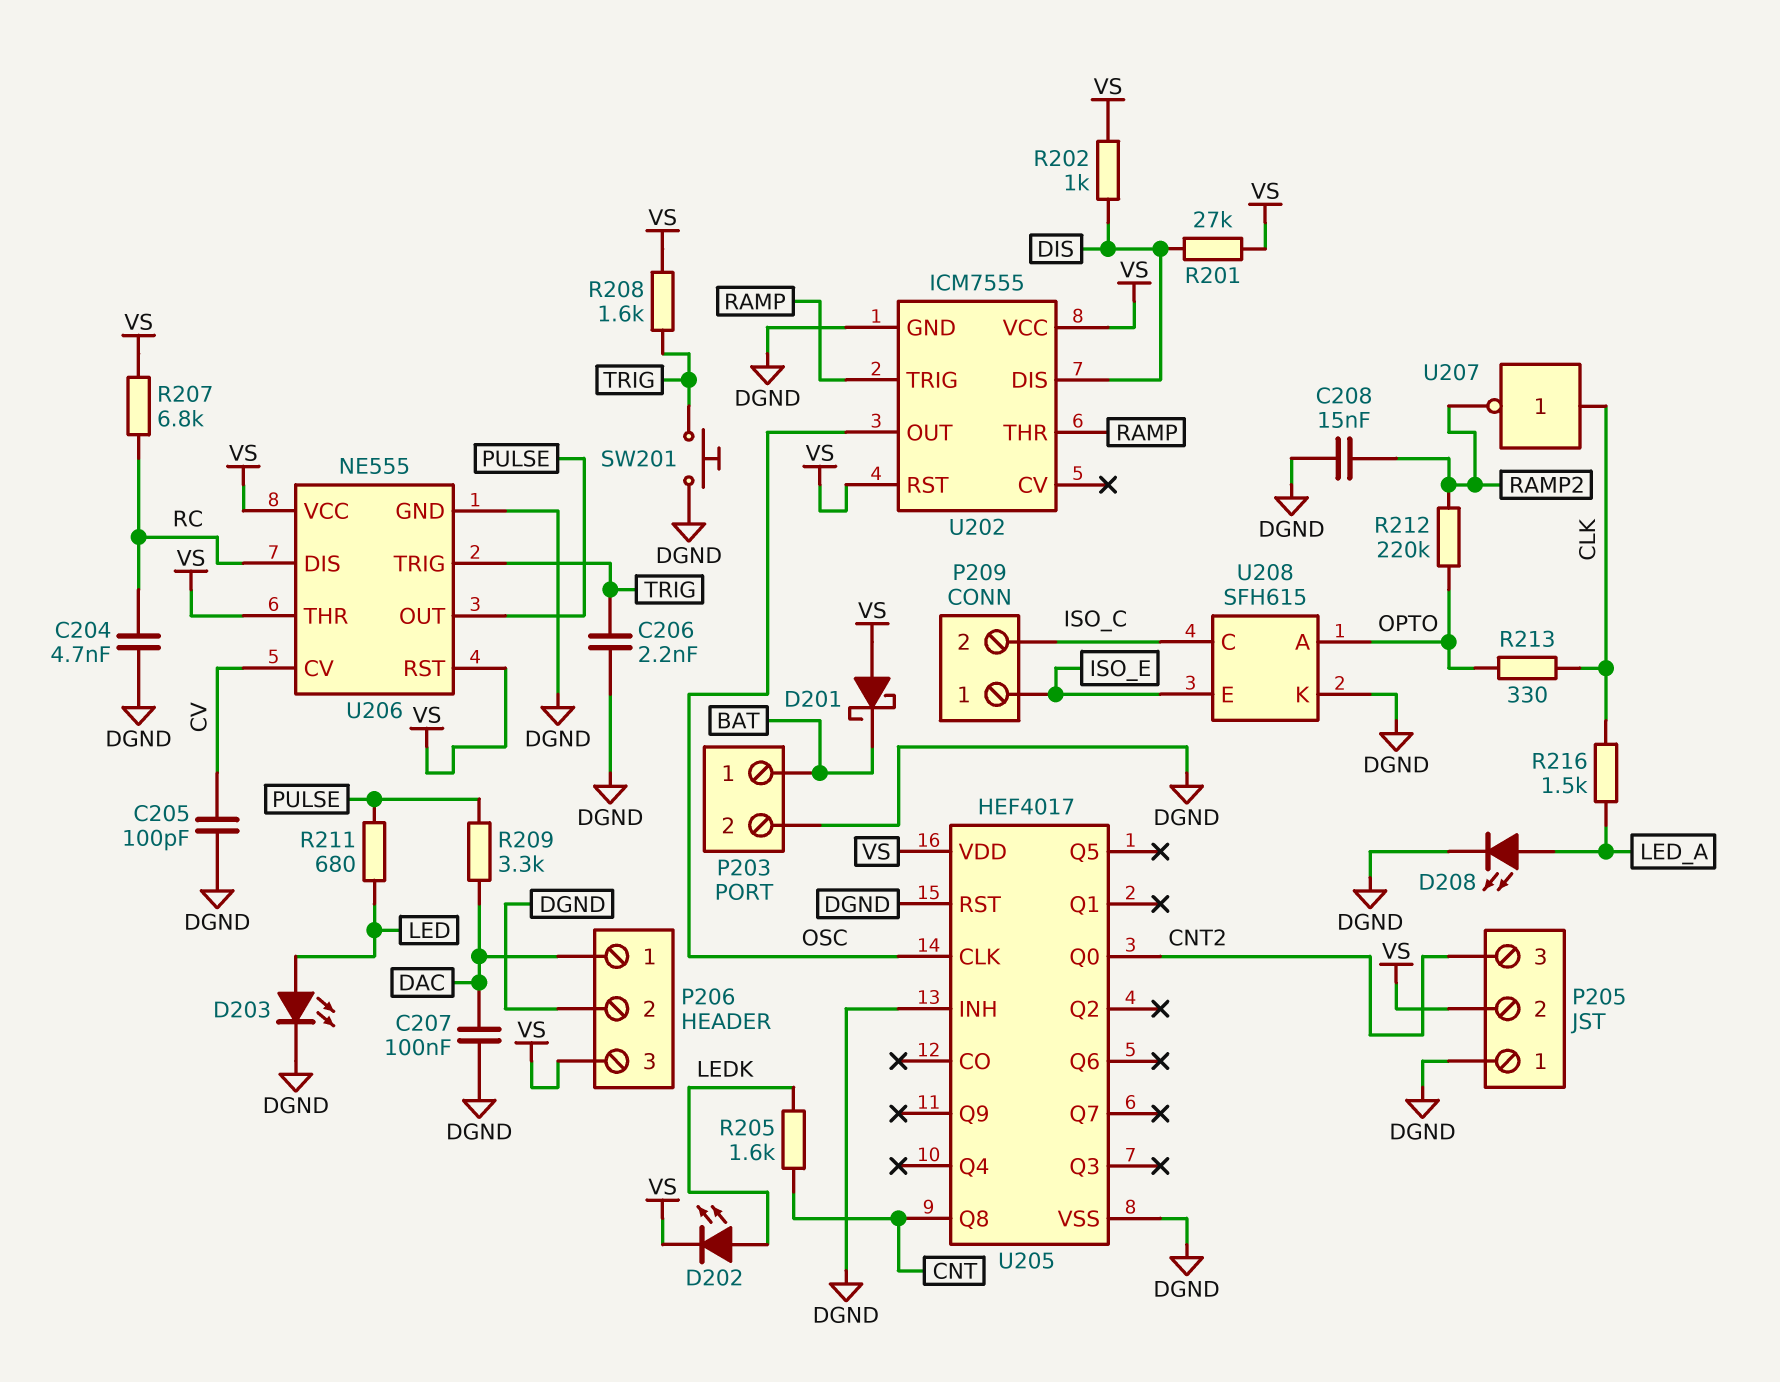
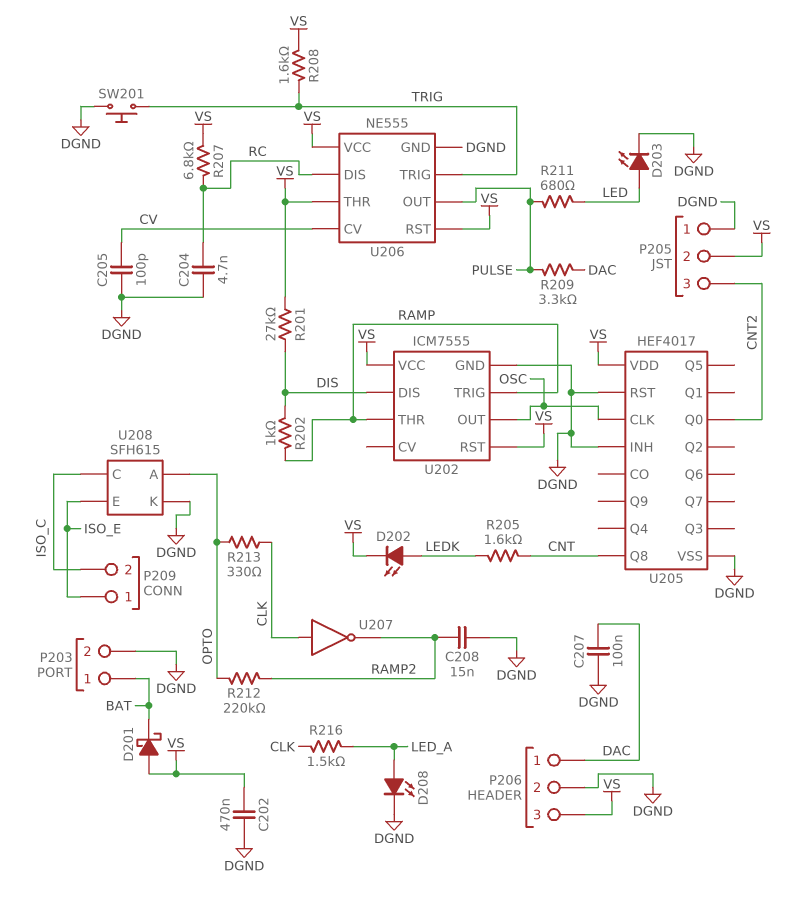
C202: none -> 470nF (DGND, VS)
C206: 2.2nF (DGND, TRIG) -> none
R202: 1k (DIS, VS) -> 1k (DIS, RAMP)

